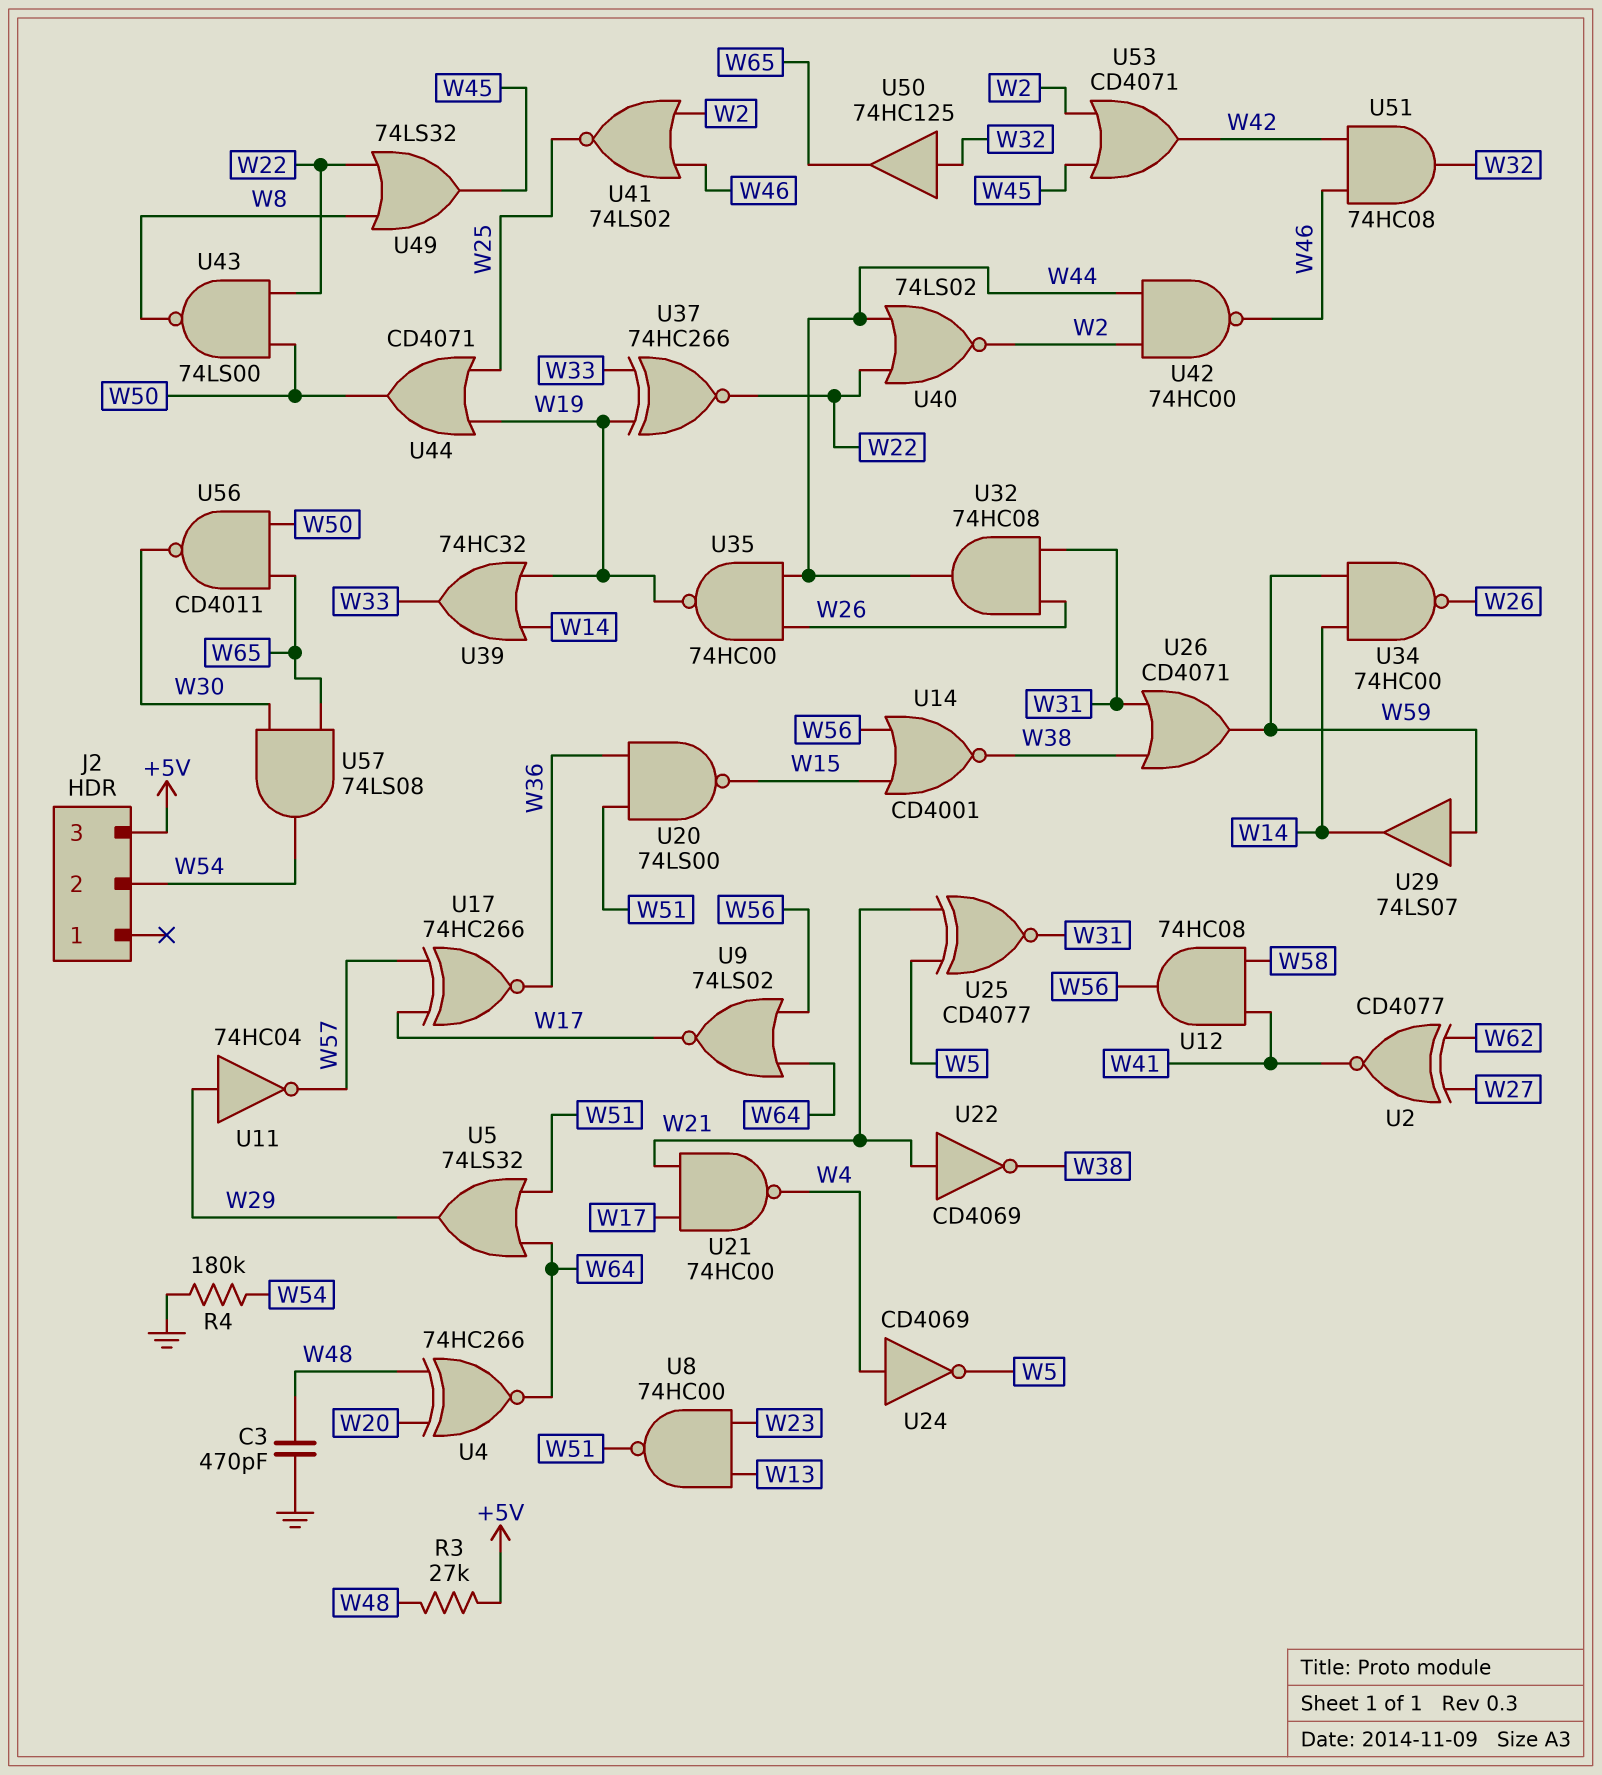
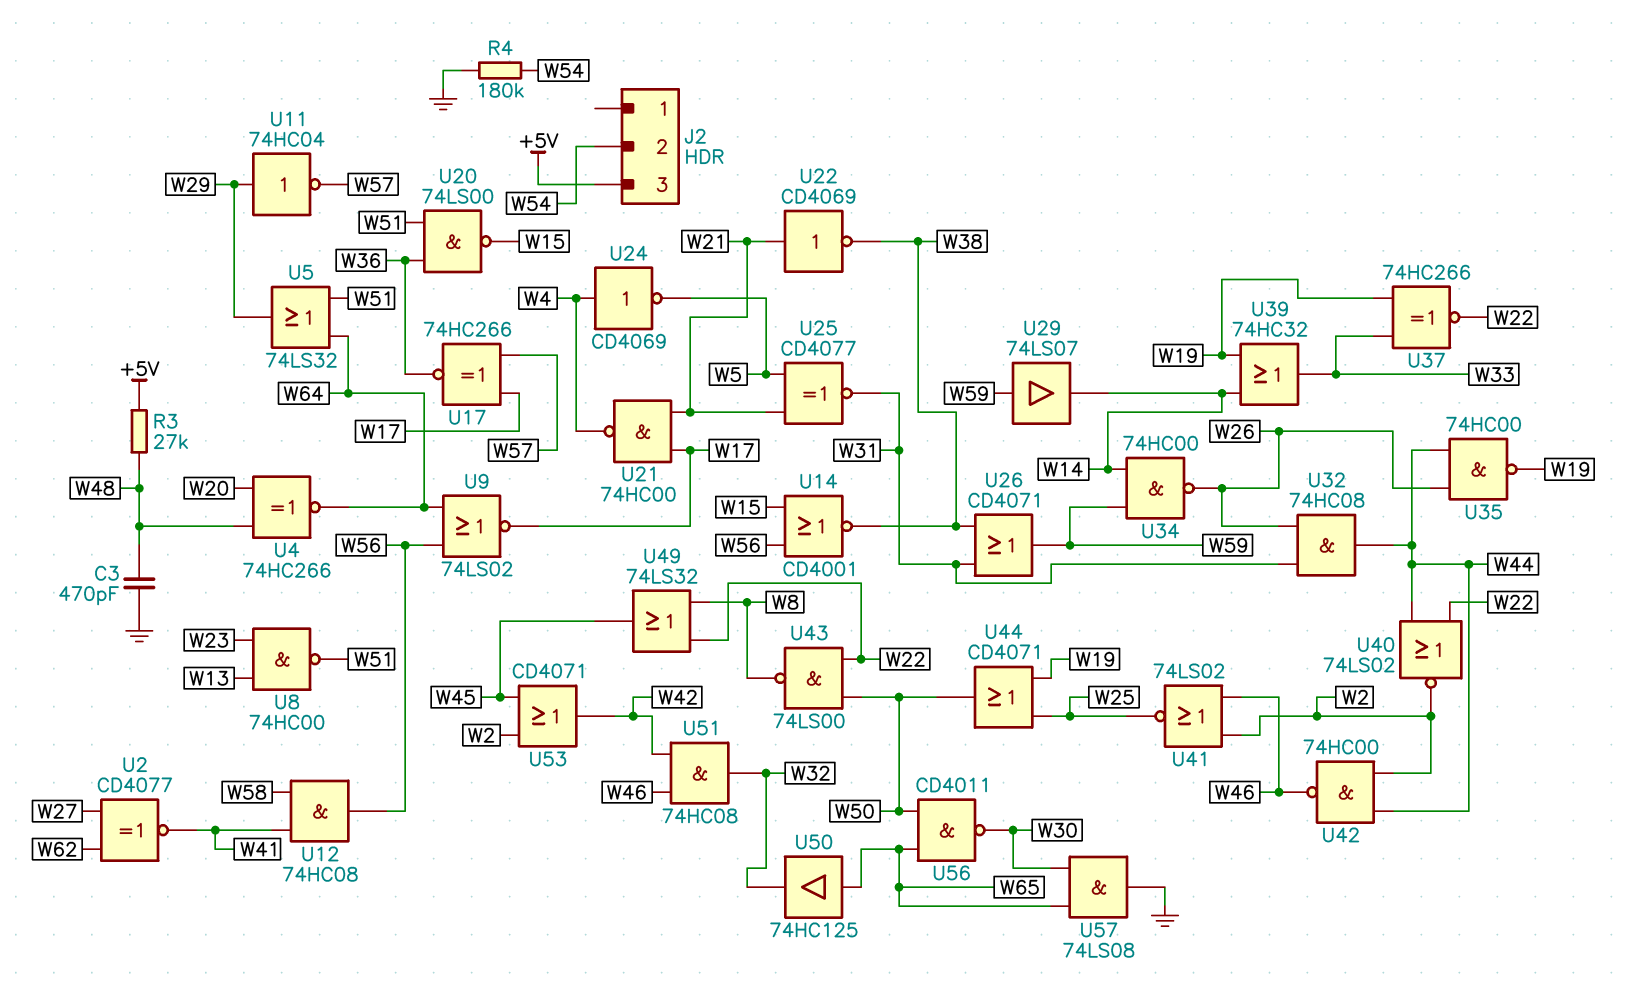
U50: buffer 74HC125 (in W32, out W65) -> buffer 74HC125 (in W65, out W32)
U57: AND 74LS08 (in W30, in W65, out W54) -> AND 74LS08 (in W30, in W65, out GND)

